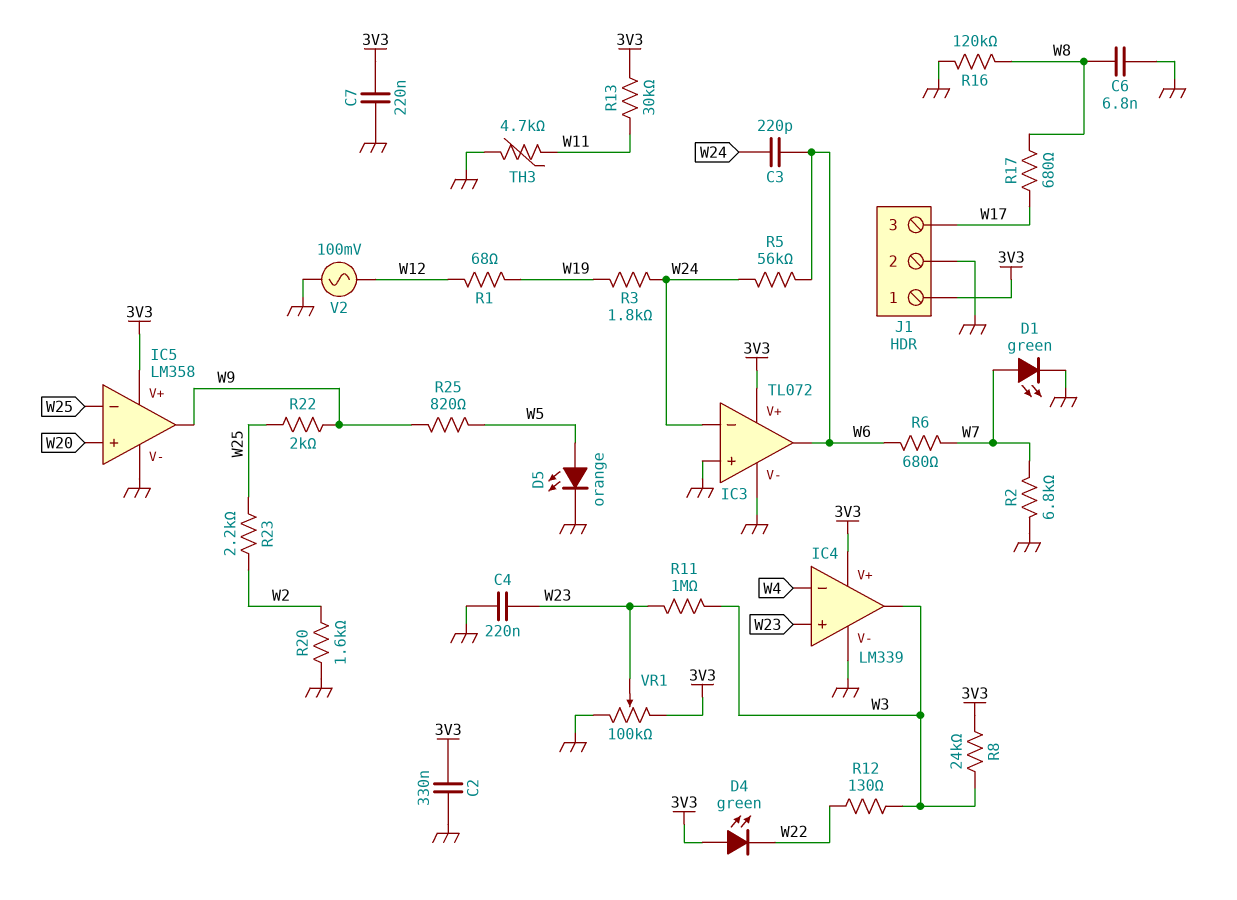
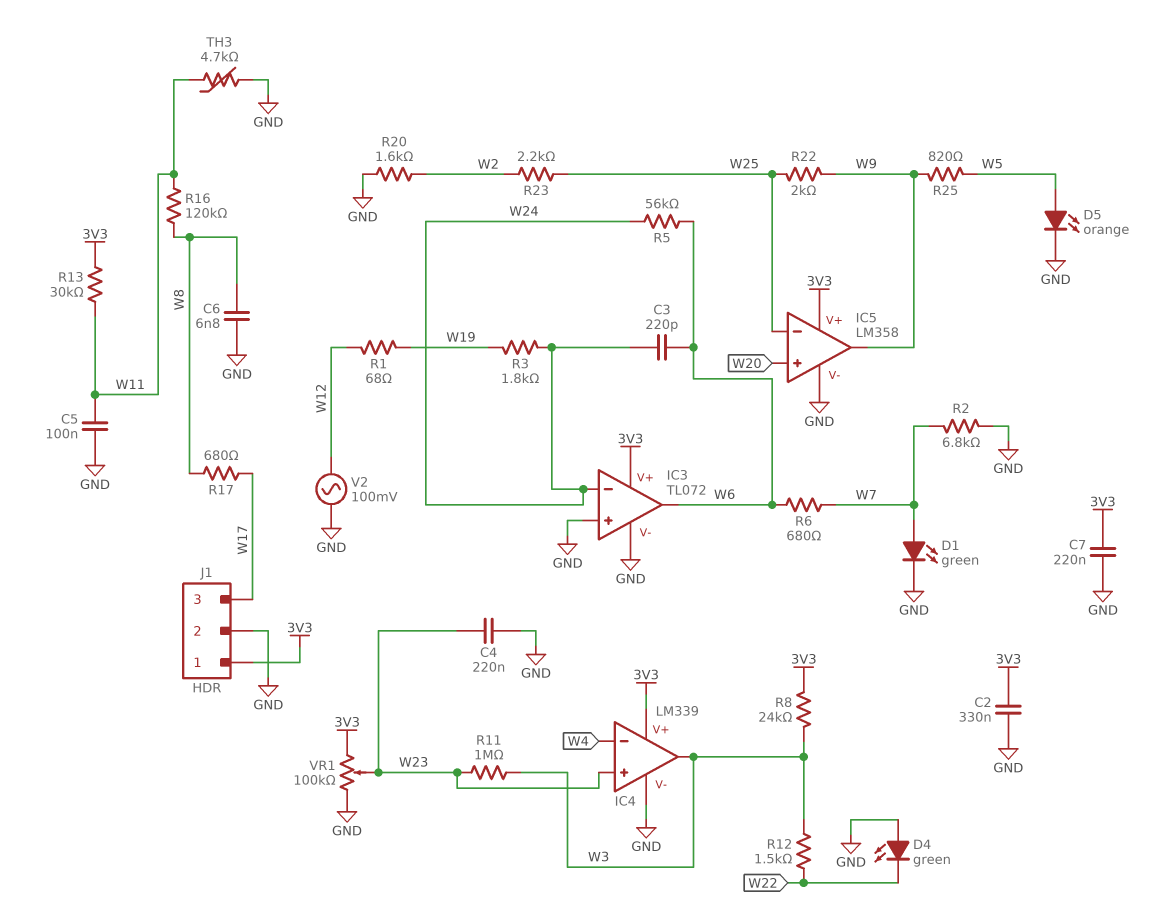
C5: none -> 100nF (GND, W11)
D4: LED green (A 3V3, K W22) -> LED green (A GND, K W22)
R12: 130 (W3, W22) -> 1.5k (W3, W22)
R16: 120k (GND, W8) -> 120k (W8, W11)

